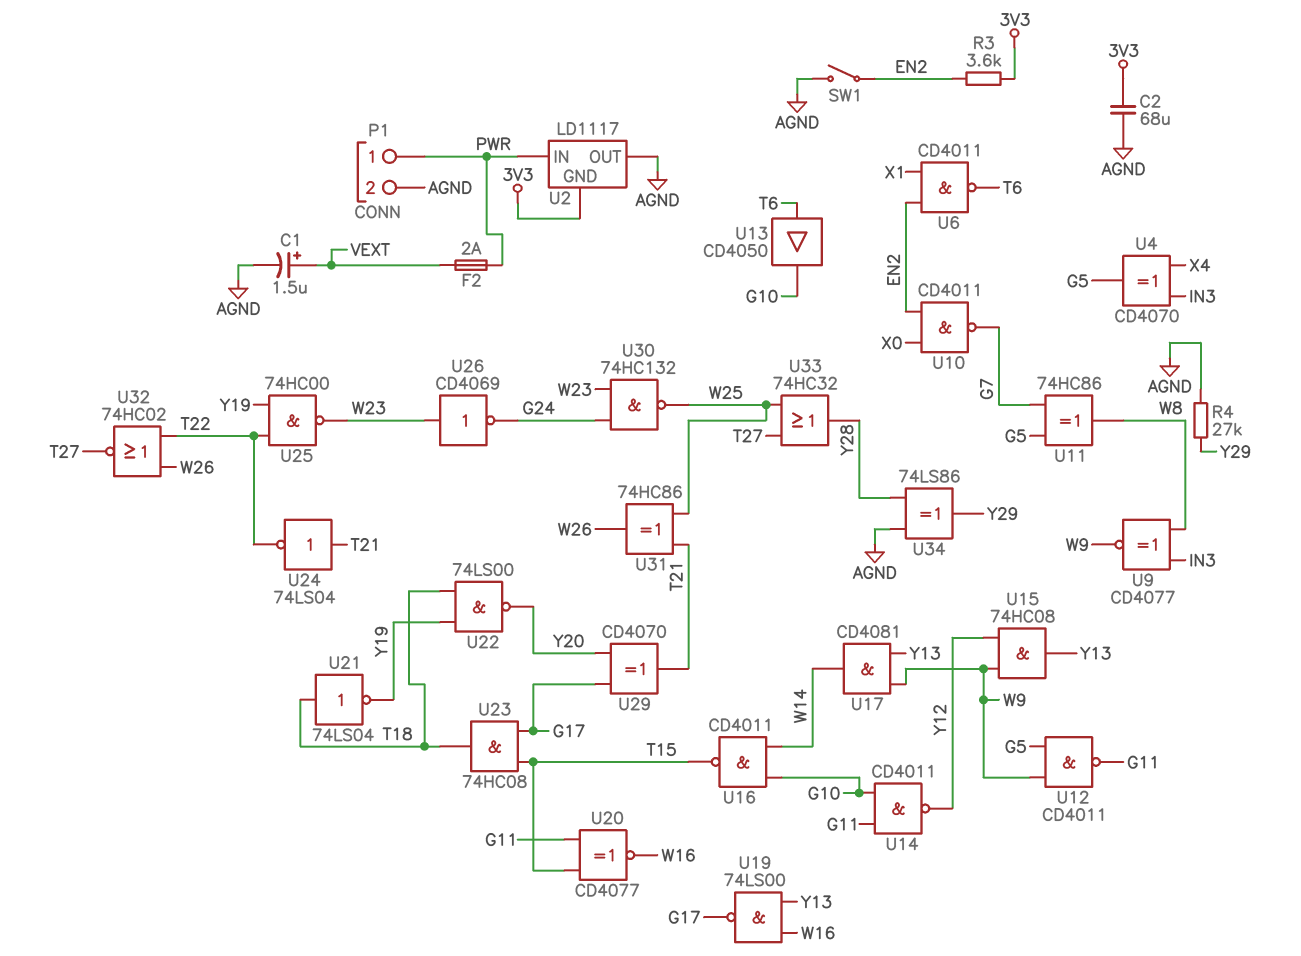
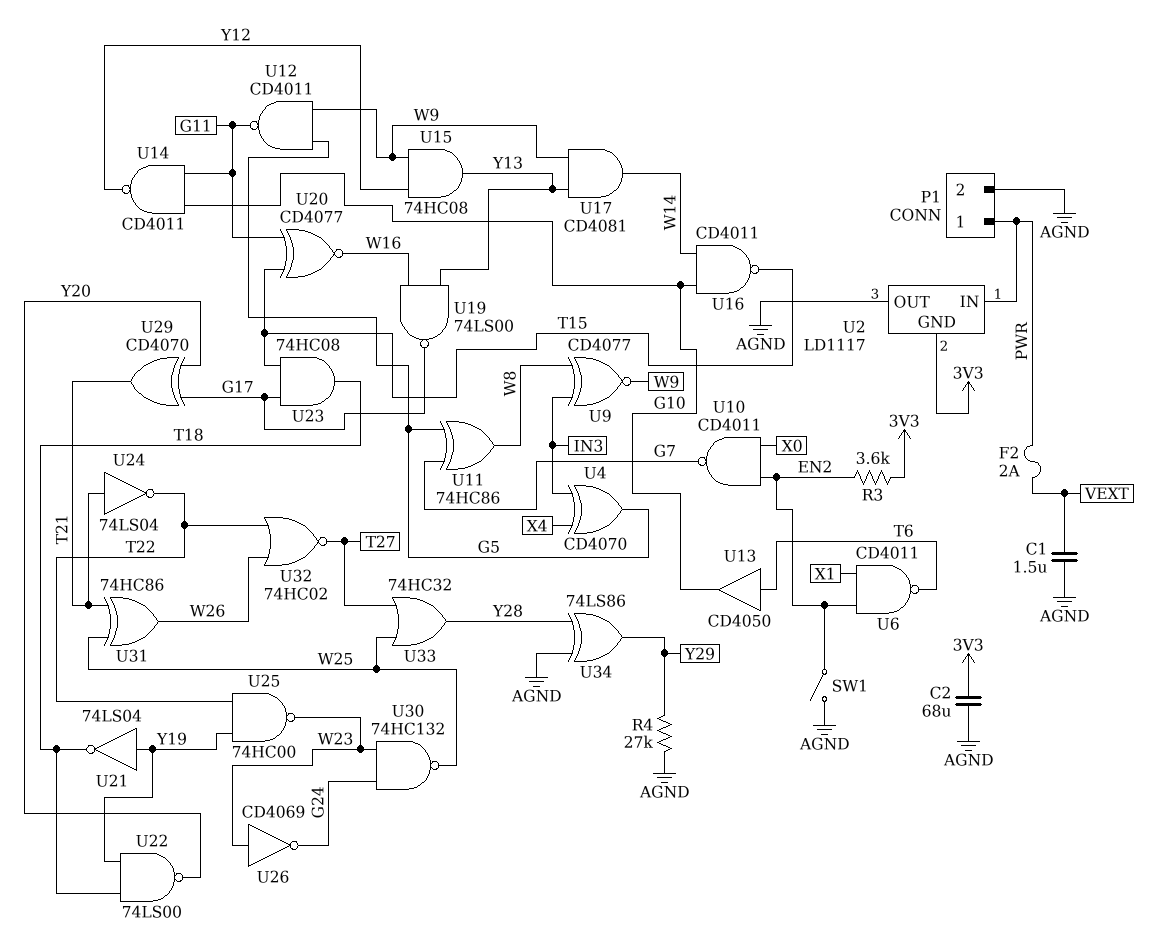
C1: 1.5uF (plus VEXT, minus AGND) -> 1.5uF (AGND, VEXT)
U21: NOT 74LS04 (in T18, out Y19) -> NOT 74LS04 (in Y19, out T18)

